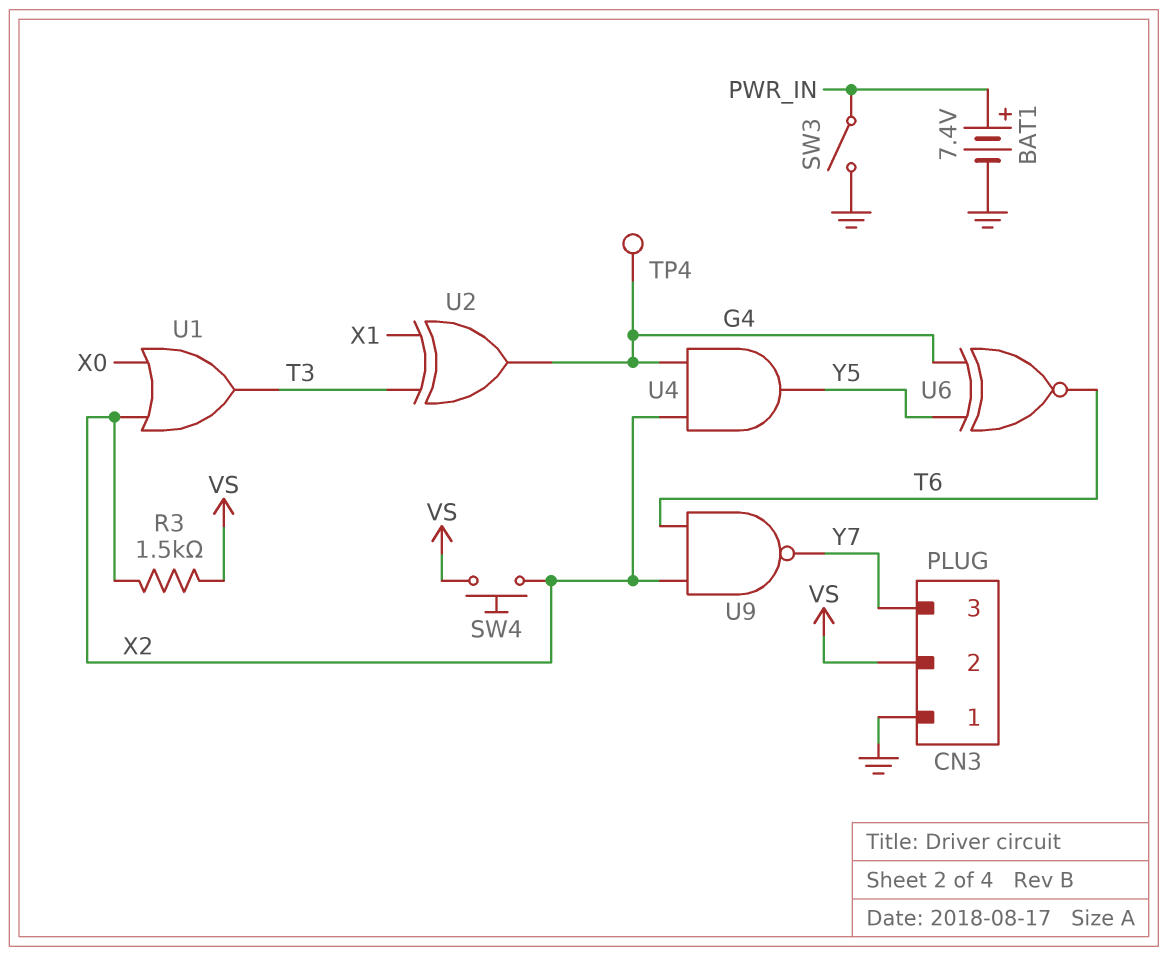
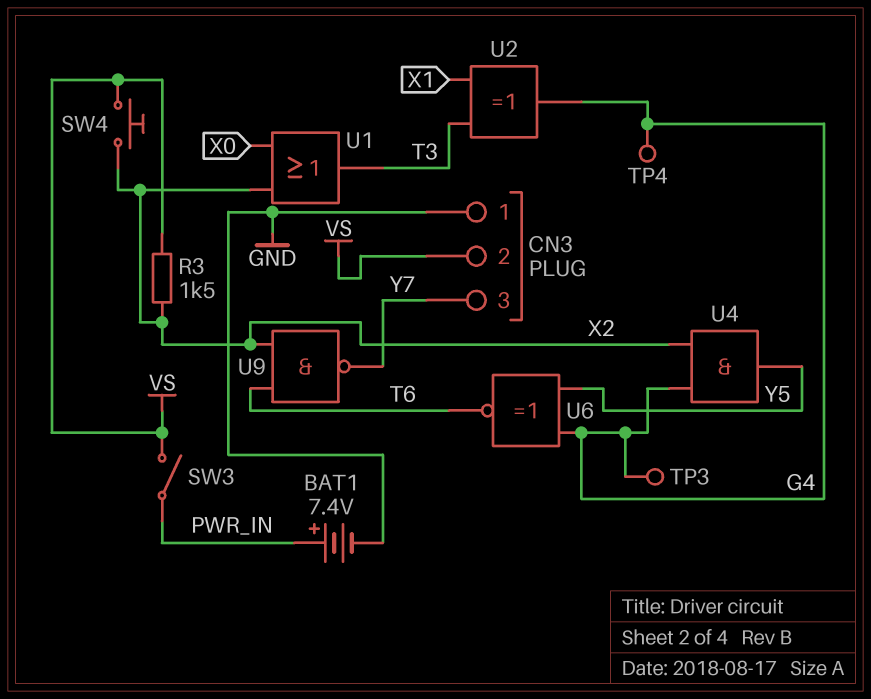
SW3: switch (GND, PWR_IN) -> switch (PWR_IN, VS)
TP3: none -> test point (G4)

